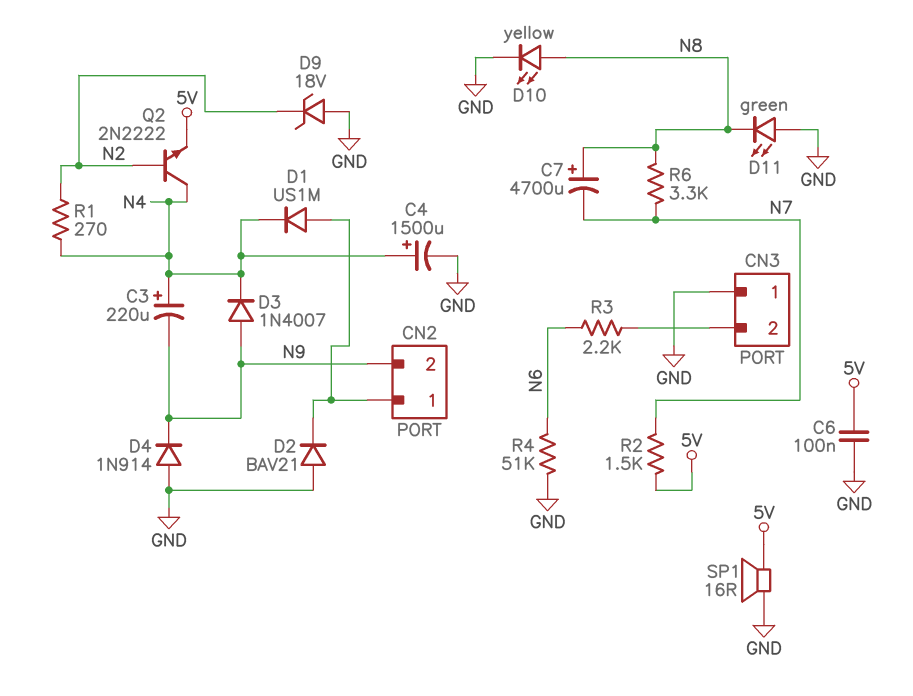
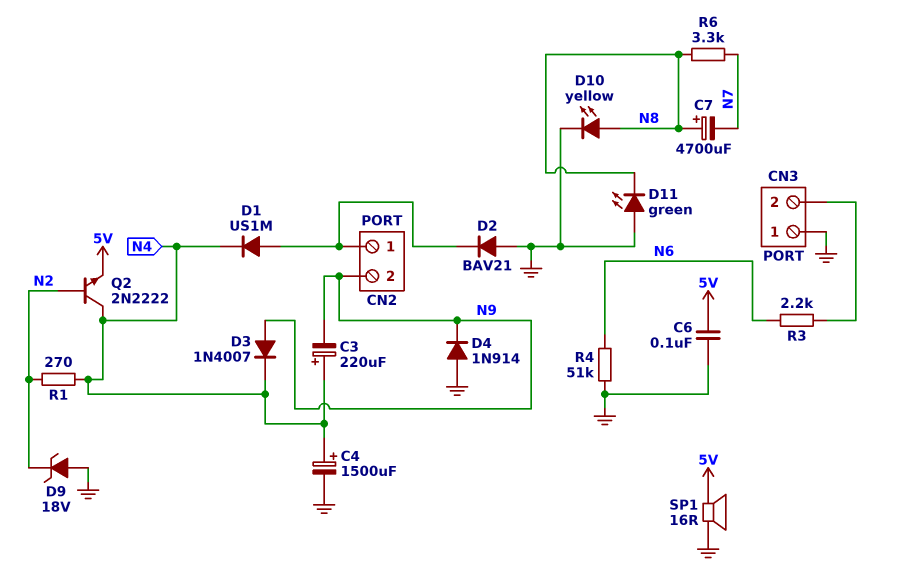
R2: 1.5k (5V, N7) -> none

